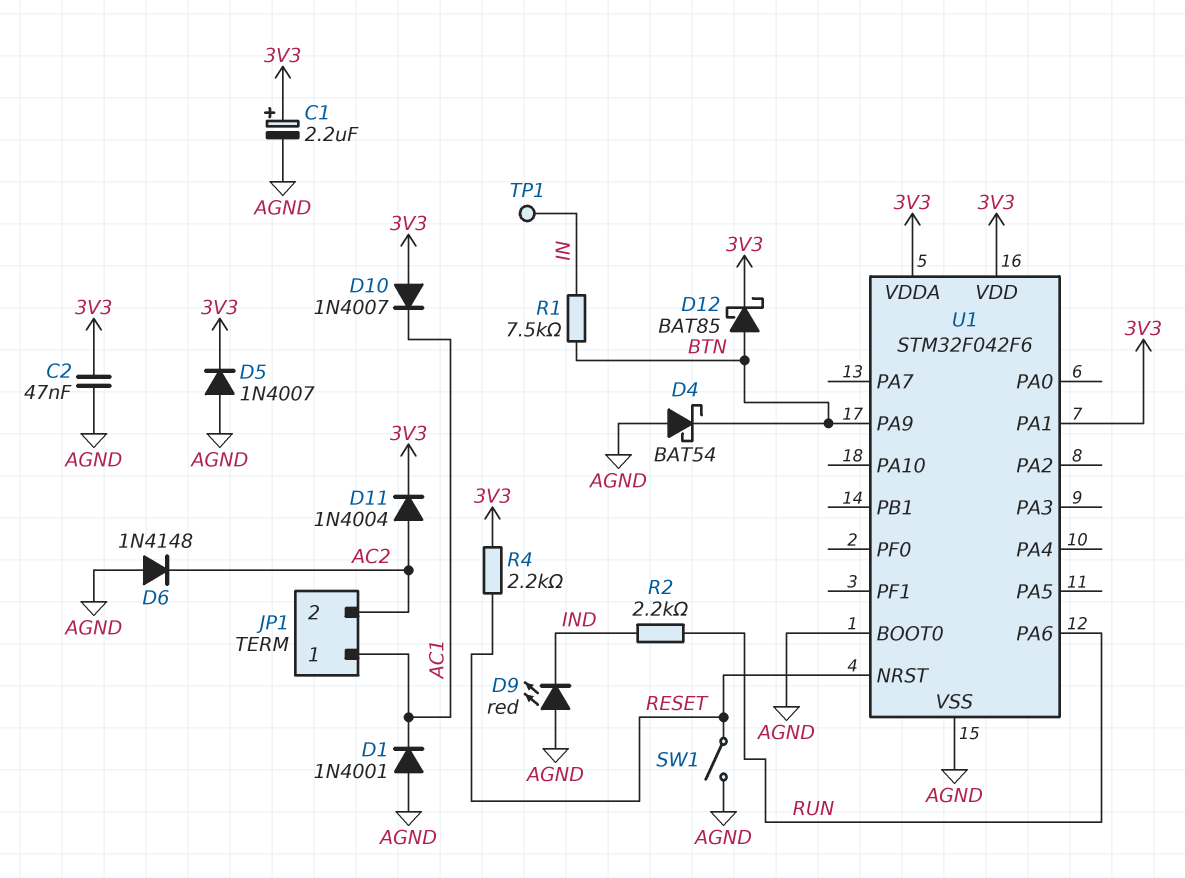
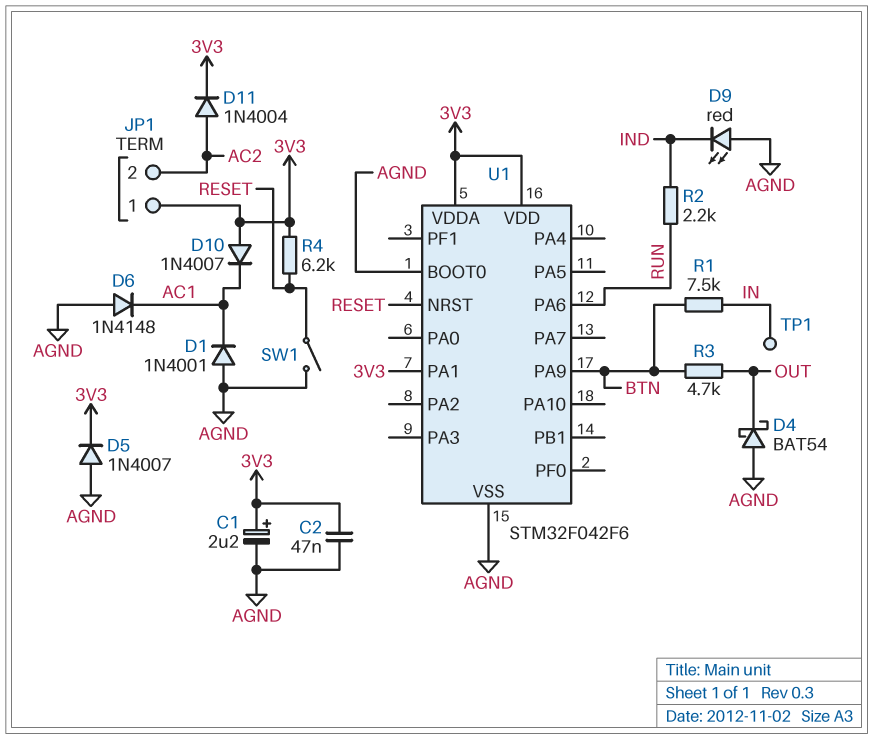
D4: schottky BAT54 (A AGND, K BTN) -> schottky BAT54 (A AGND, K OUT)
D6: diode 1N4148 (A AGND, K AC2) -> diode 1N4148 (A AGND, K AC1)
D12: schottky BAT85 (A BTN, K 3V3) -> none
JP1 pin 1: AC1 -> 3V3
R3: none -> 4.7k (BTN, OUT)
R4: 2.2k (3V3, RESET) -> 6.2k (3V3, RESET)

